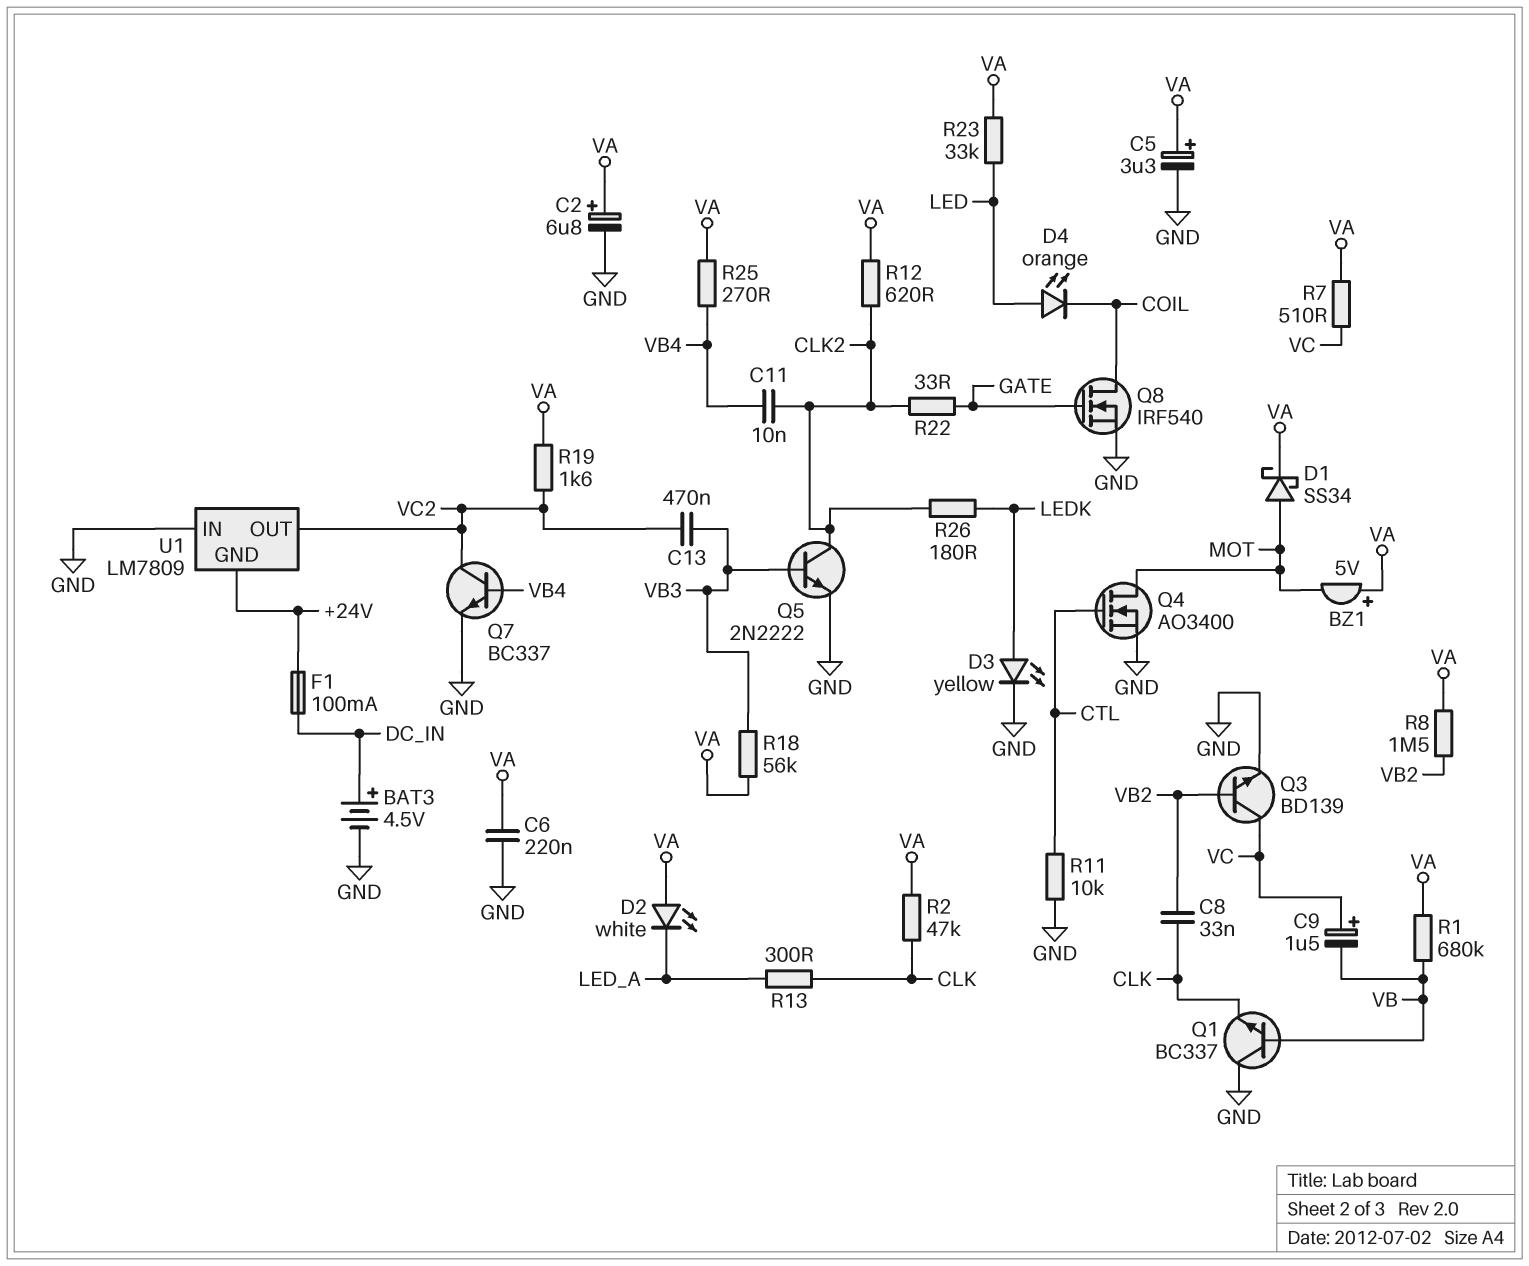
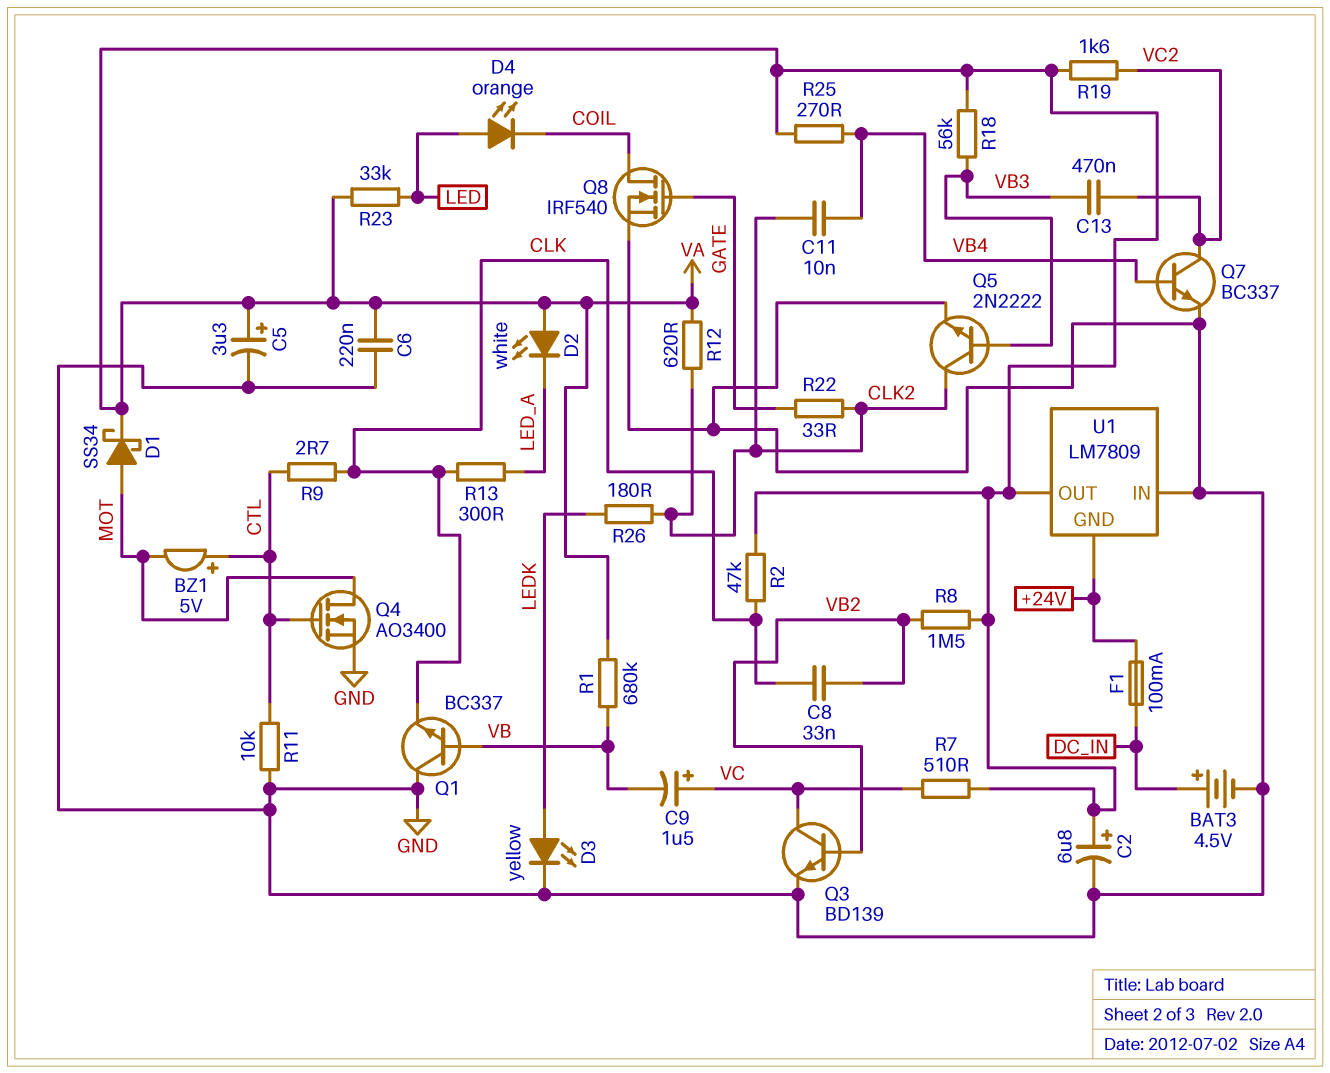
BZ1: buzzer 5V (plus VA, minus MOT) -> buzzer 5V (plus CTL, minus MOT)
R9: none -> 2.7 (CLK, CTL)
U1 pin OUT: VC2 -> VA

